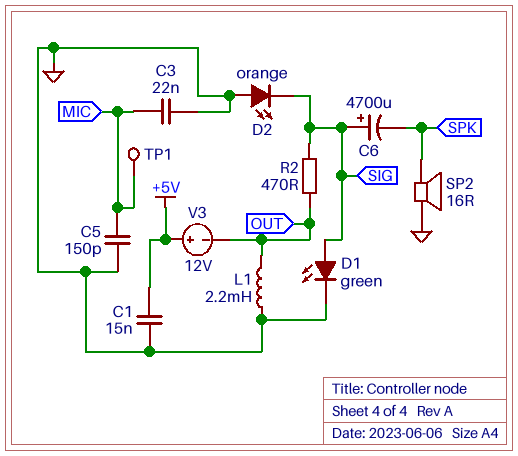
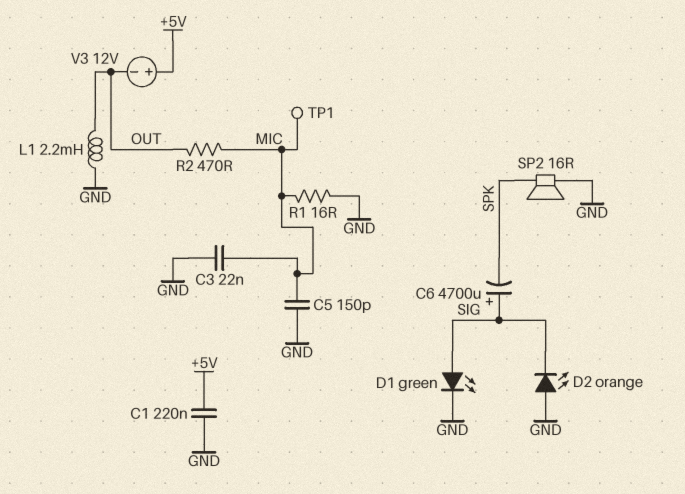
C1: 15nF (+5V, GND) -> 220nF (+5V, GND)
R1: none -> 16 (GND, MIC)
R2: 470 (OUT, SIG) -> 470 (MIC, OUT)

